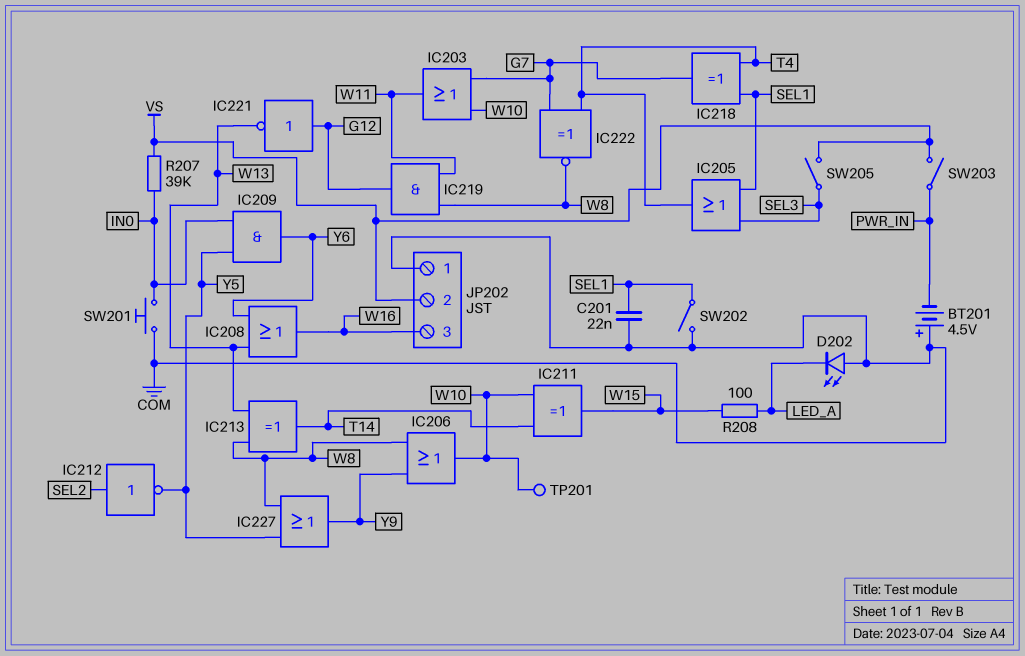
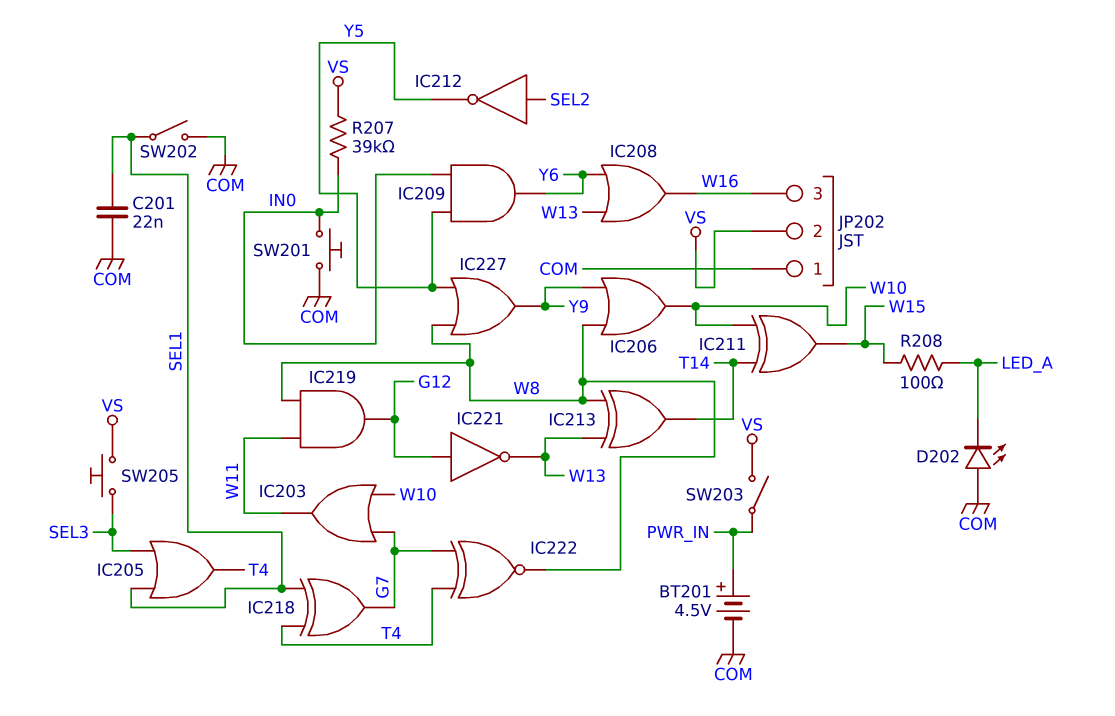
BT201: 4.5V (plus COM, minus PWR_IN) -> 4.5V (plus PWR_IN, minus COM)
SW205: switch (SEL3, VS) -> button (SEL3, VS)
TP201: test point (W10) -> none

